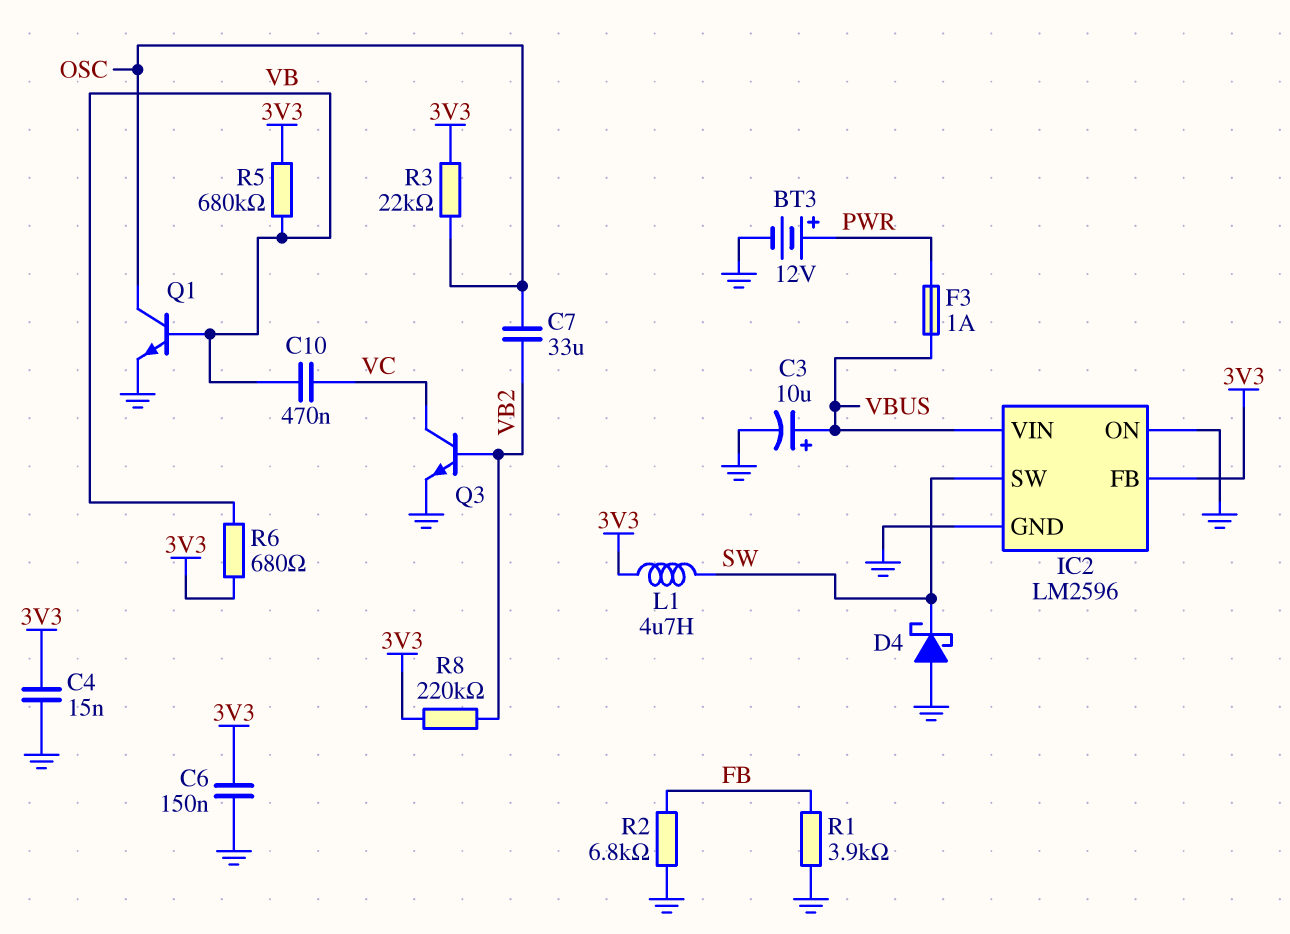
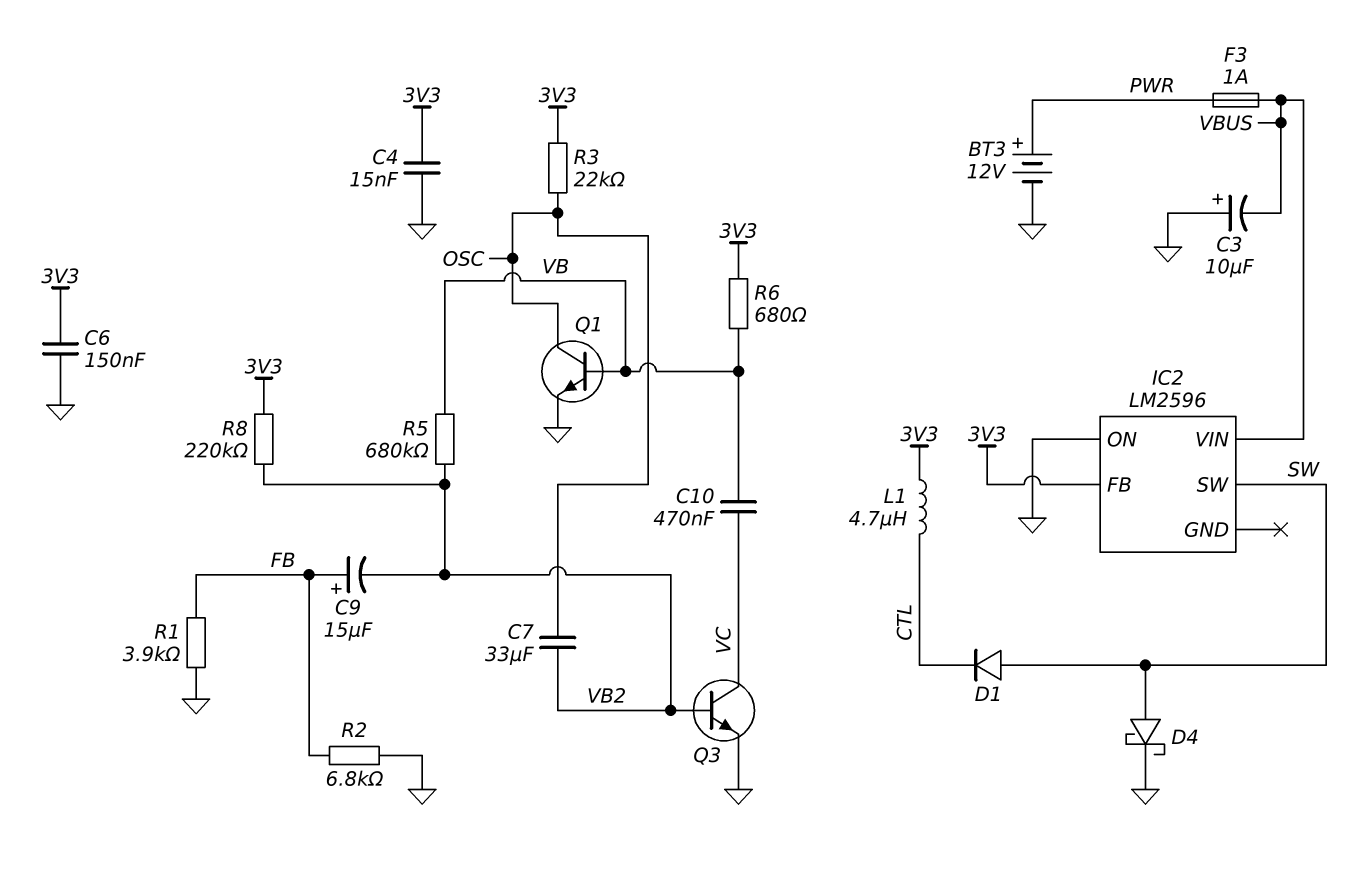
C3: 10uF (plus VBUS, minus GND) -> 10uF (plus GND, minus VBUS)
C9: none -> 15uF (plus FB, minus VB2)
D1: none -> diode (A SW, K CTL)
D4: schottky (A GND, K SW) -> schottky (A SW, K GND)
IC2 pin GND: GND -> none
L1: 4.7uH (3V3, SW) -> 4.7uH (3V3, CTL)
R5: 680k (3V3, VB) -> 680k (VB, VB2)

